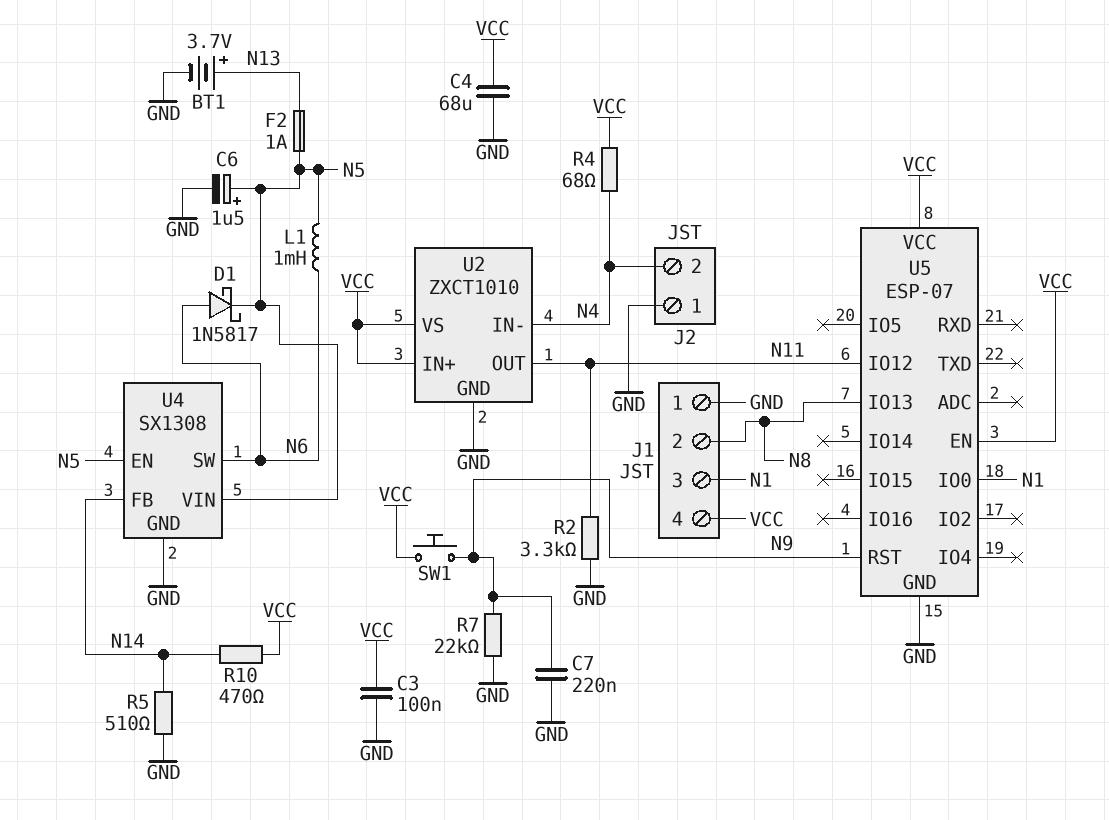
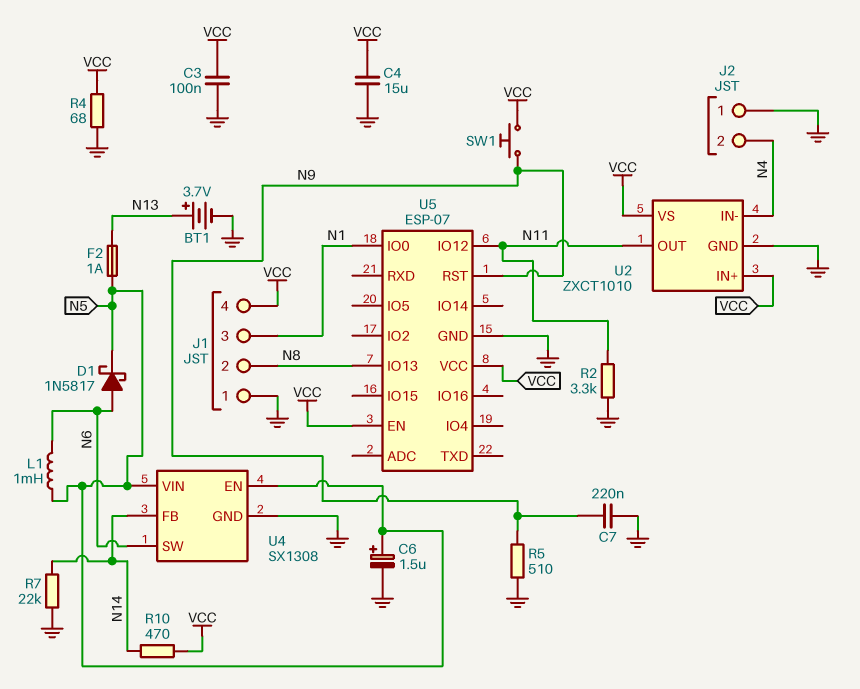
C4: 68uF (GND, VCC) -> 15uF (GND, VCC)
R4: 68 (N4, VCC) -> 68 (GND, VCC)
R5: 510 (GND, N14) -> 510 (GND, N9)
R7: 22k (GND, N9) -> 22k (GND, N14)

